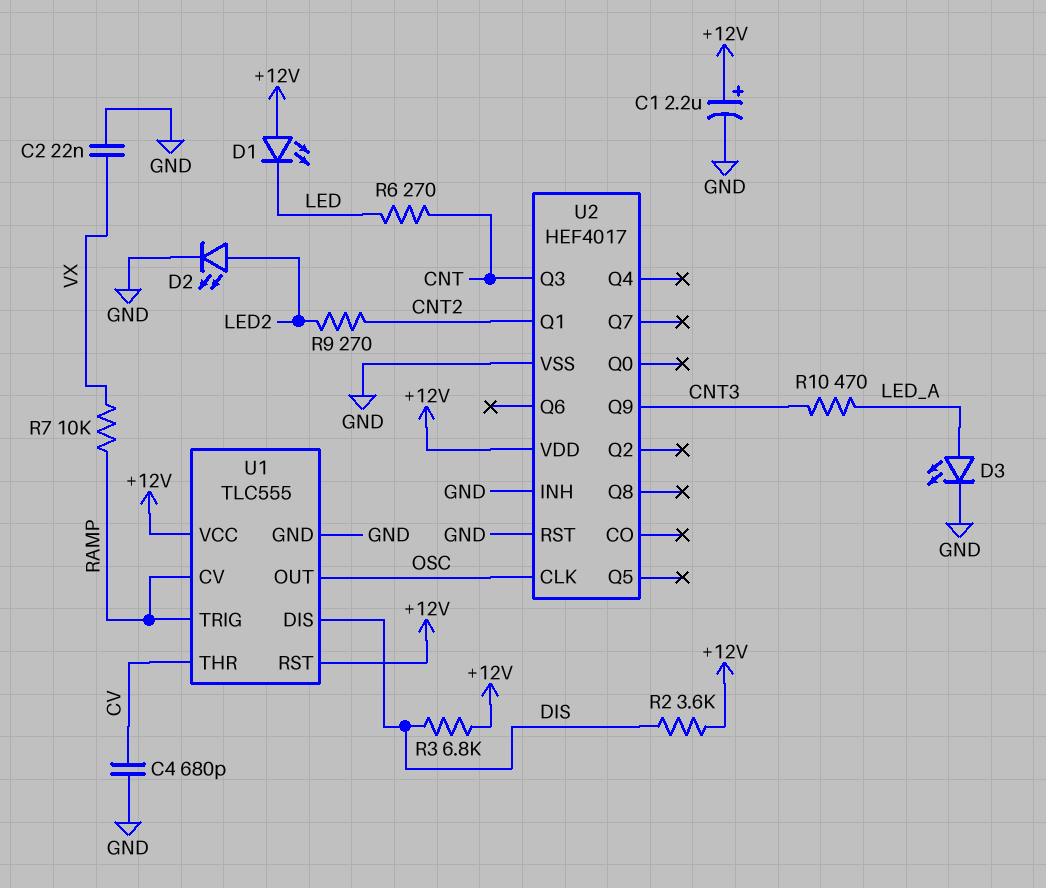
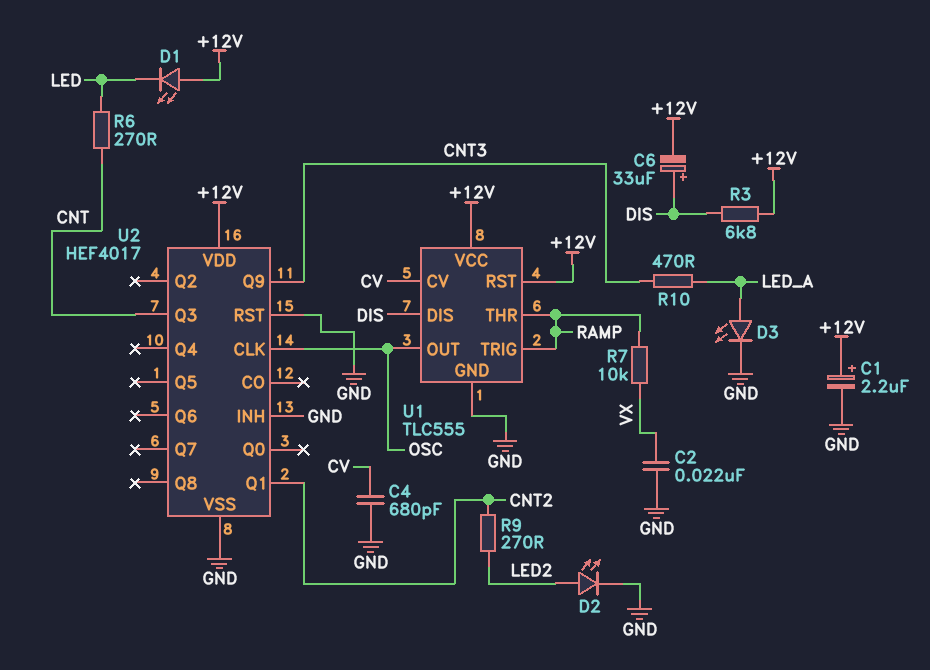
C6: none -> 33uF (plus DIS, minus +12V)
R2: 3.6k (+12V, DIS) -> none
U1 pin CV: RAMP -> CV
U1 pin THR: CV -> RAMP

